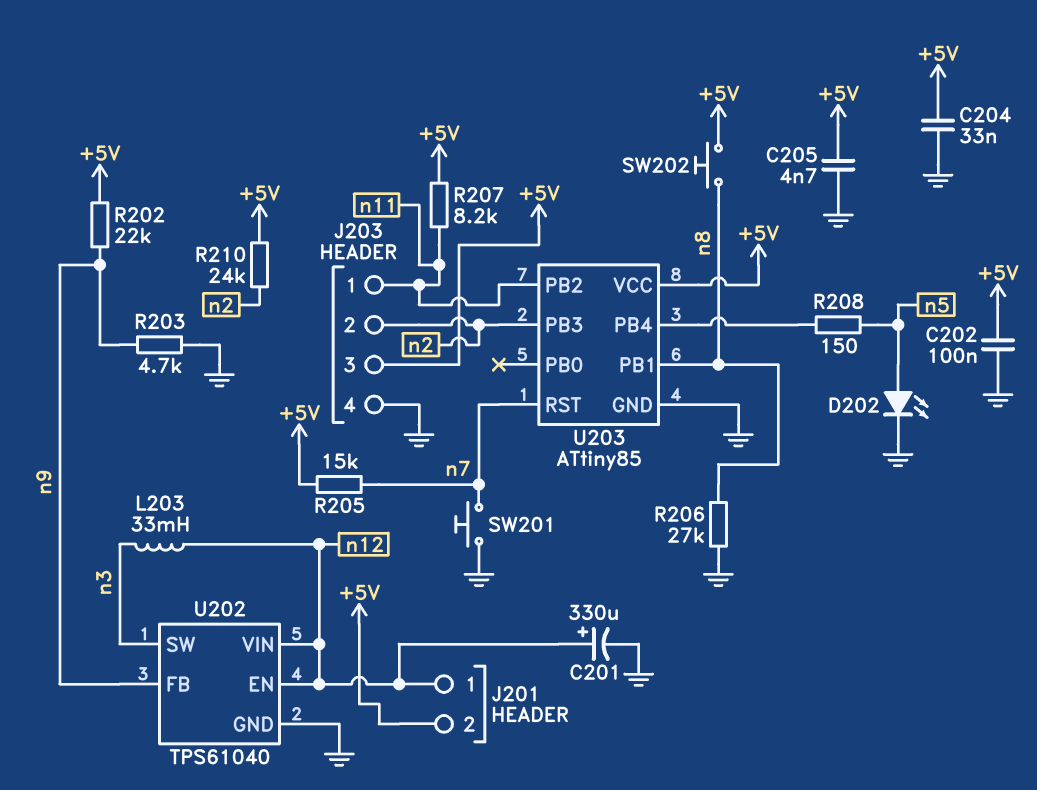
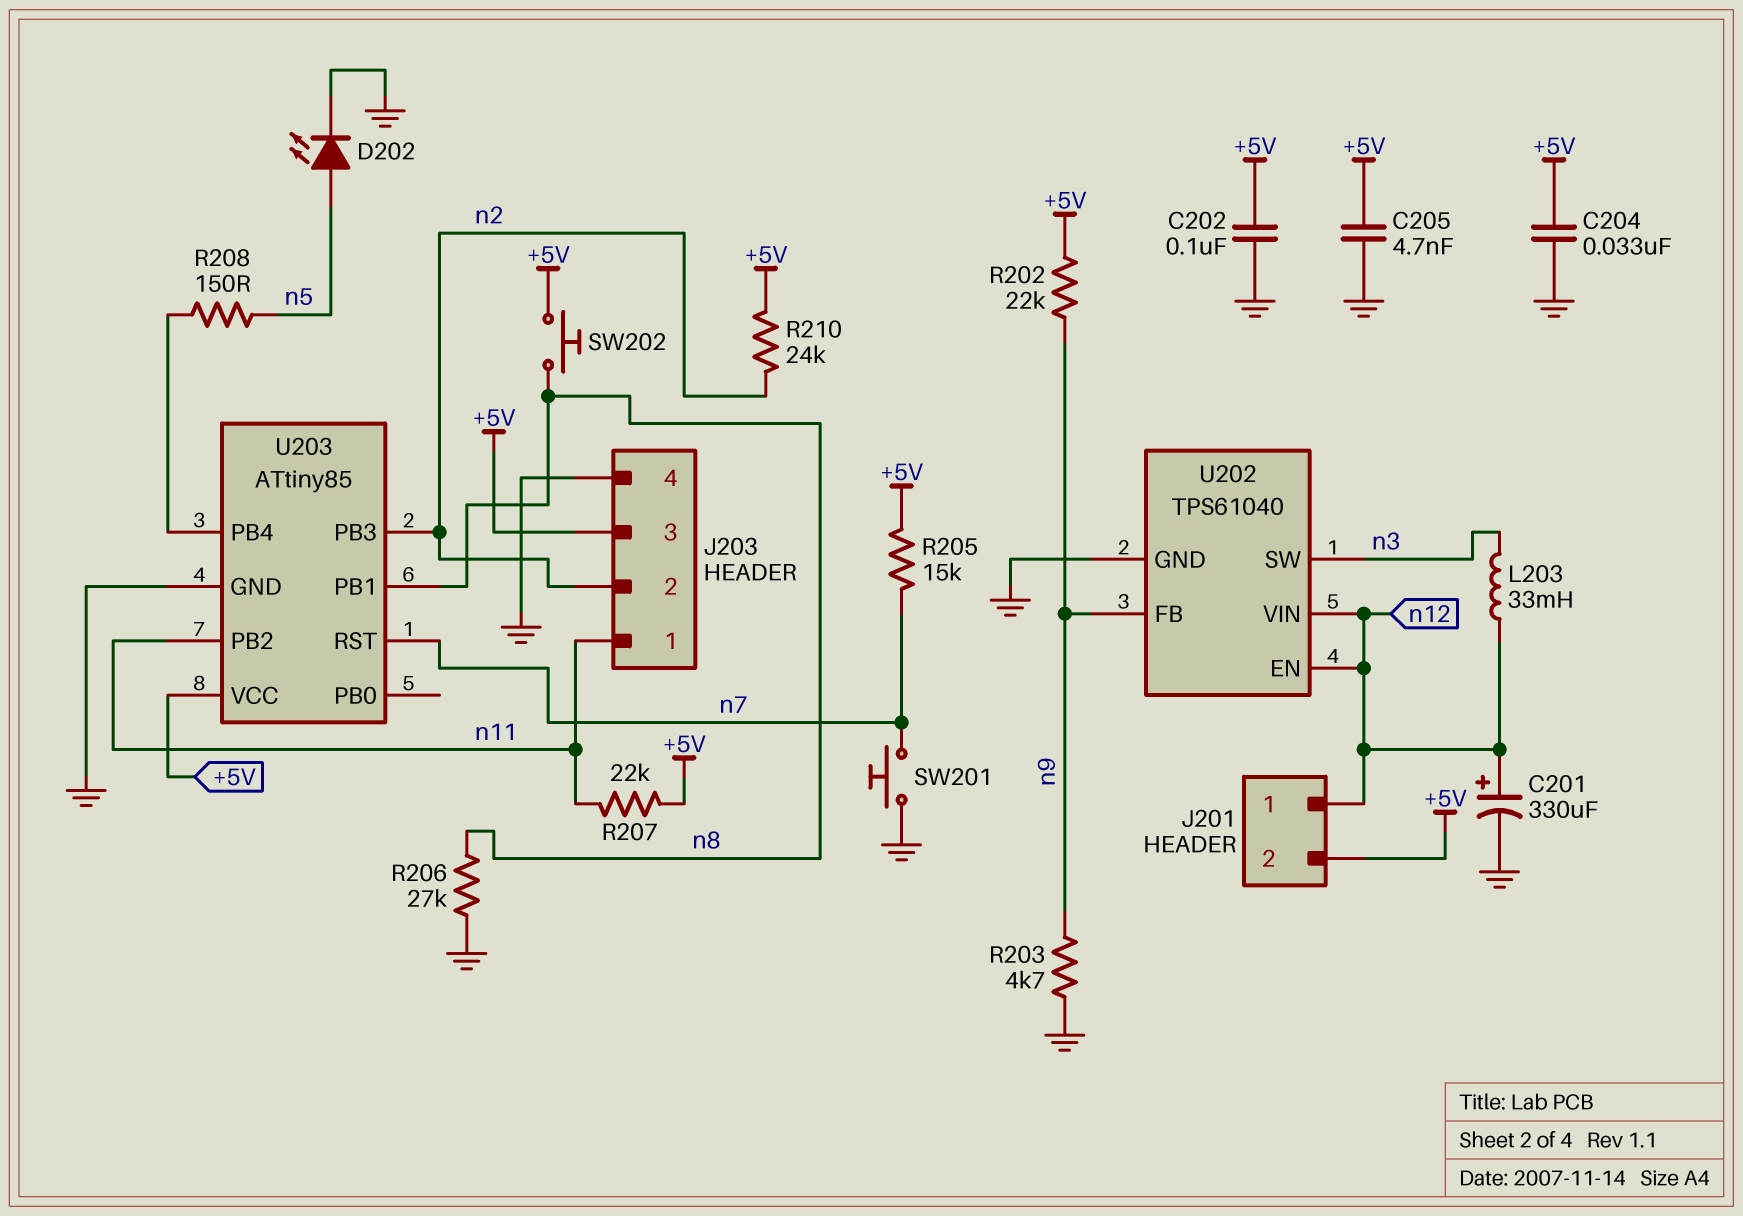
R207: 8.2k (+5V, n11) -> 22k (+5V, n11)

